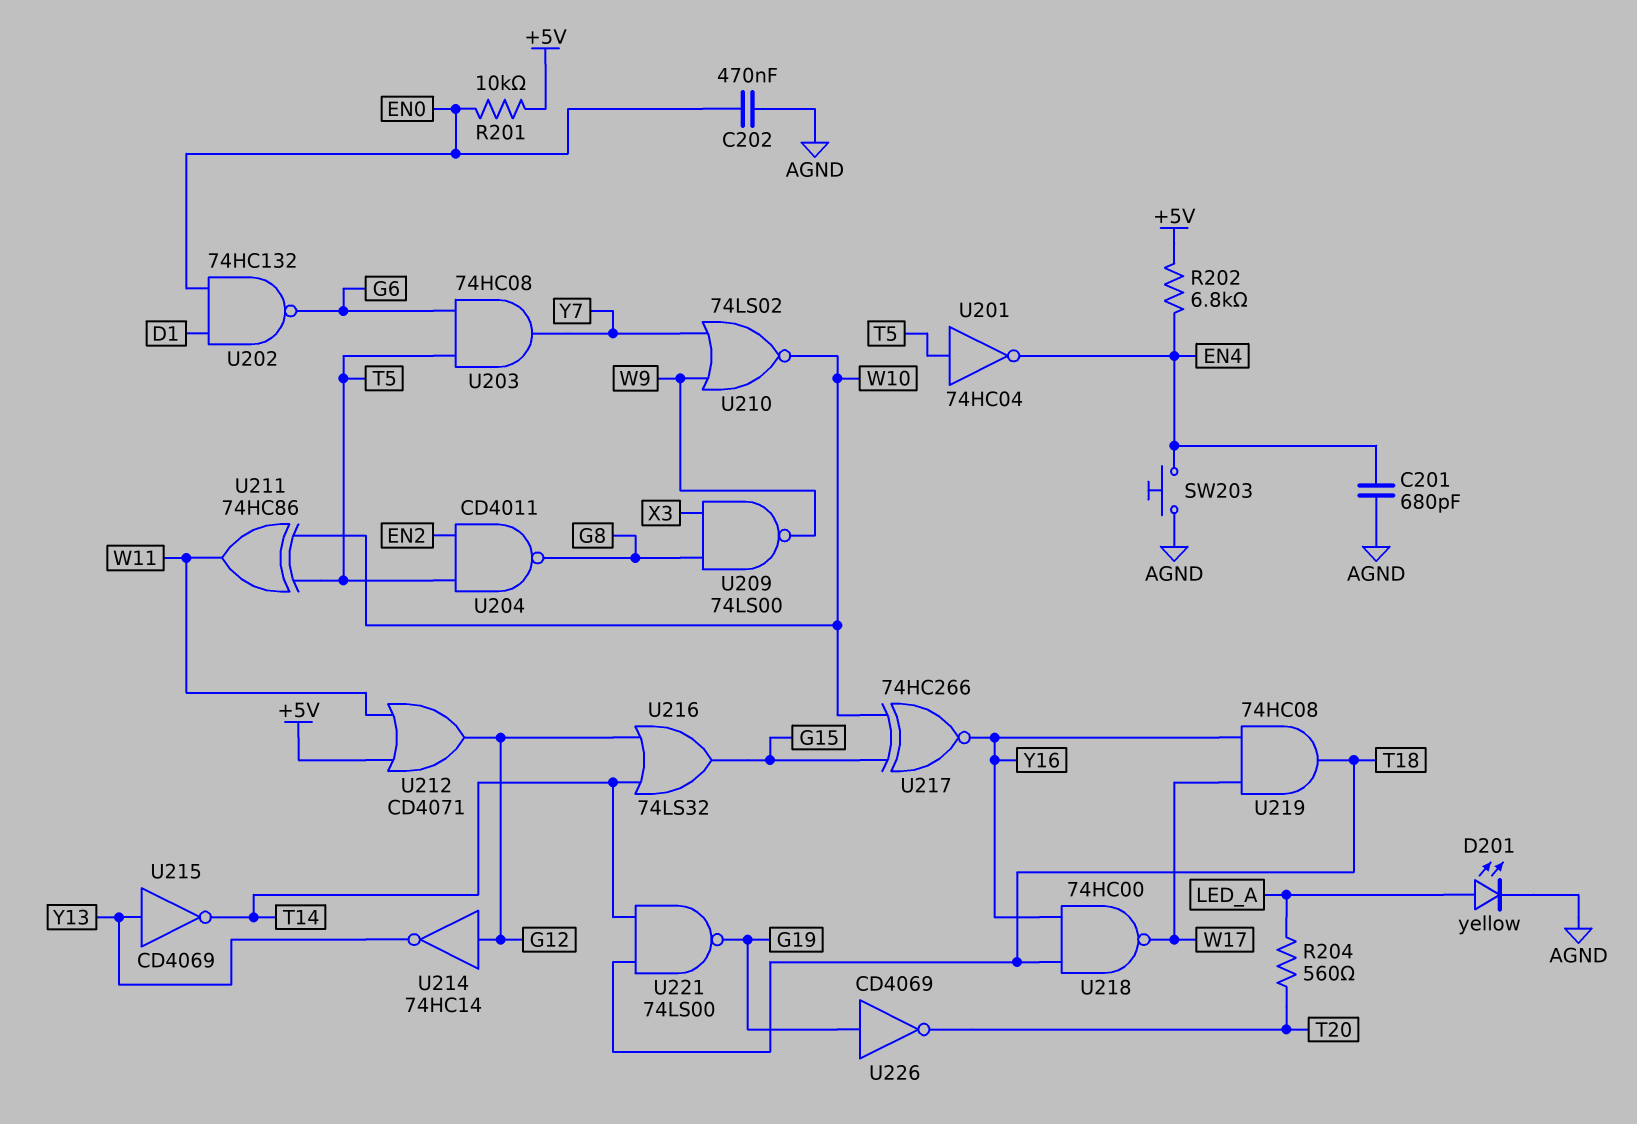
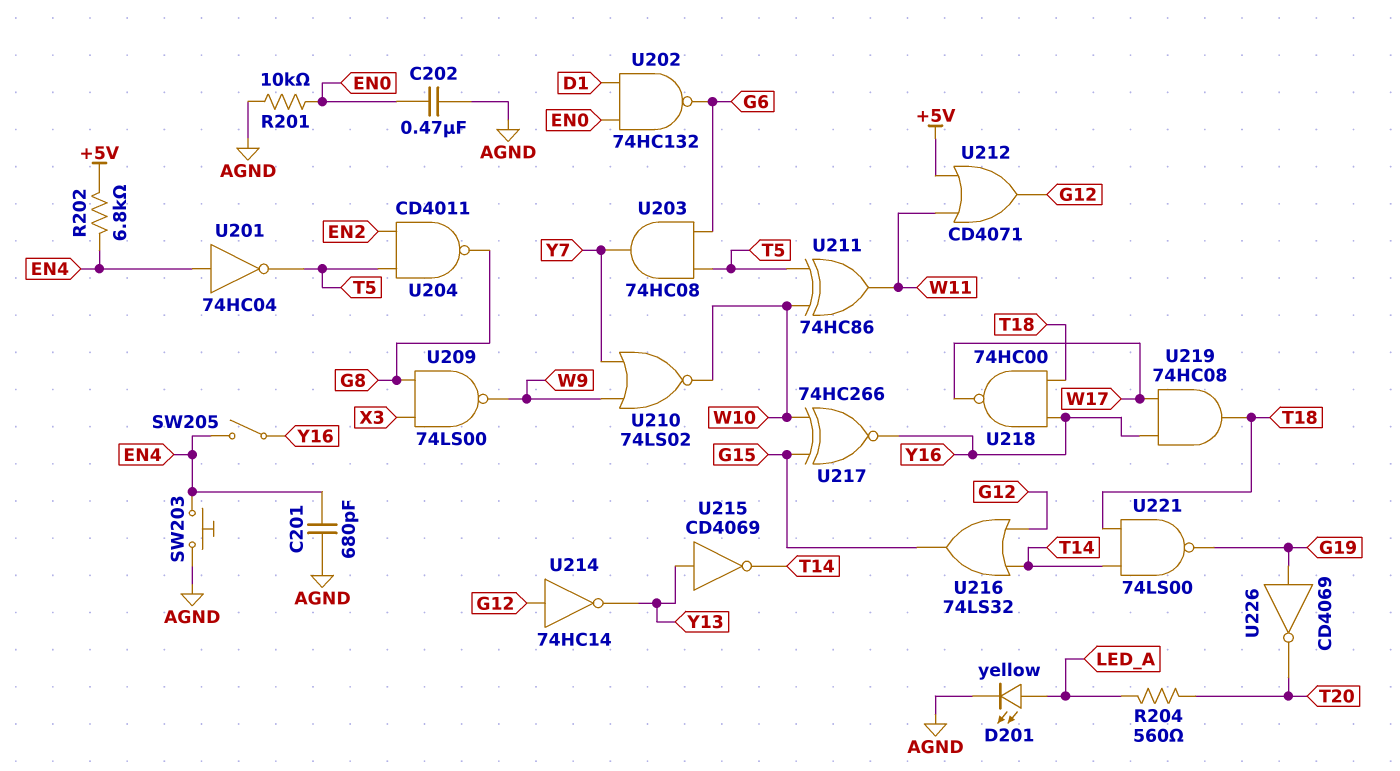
R201: 10k (+5V, EN0) -> 10k (AGND, EN0)
SW205: none -> switch (EN4, Y16)
U201: NOT 74HC04 (in T5, out EN4) -> NOT 74HC04 (in EN4, out T5)

